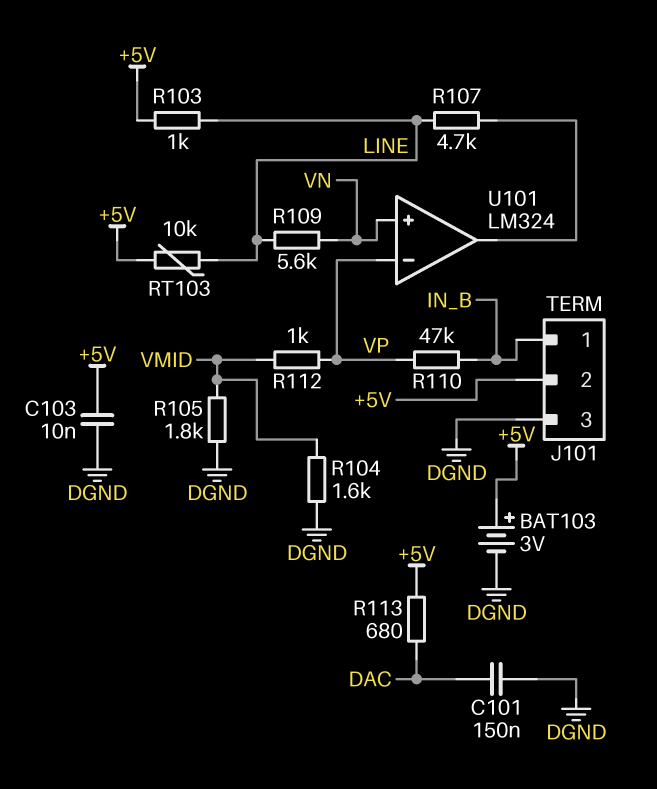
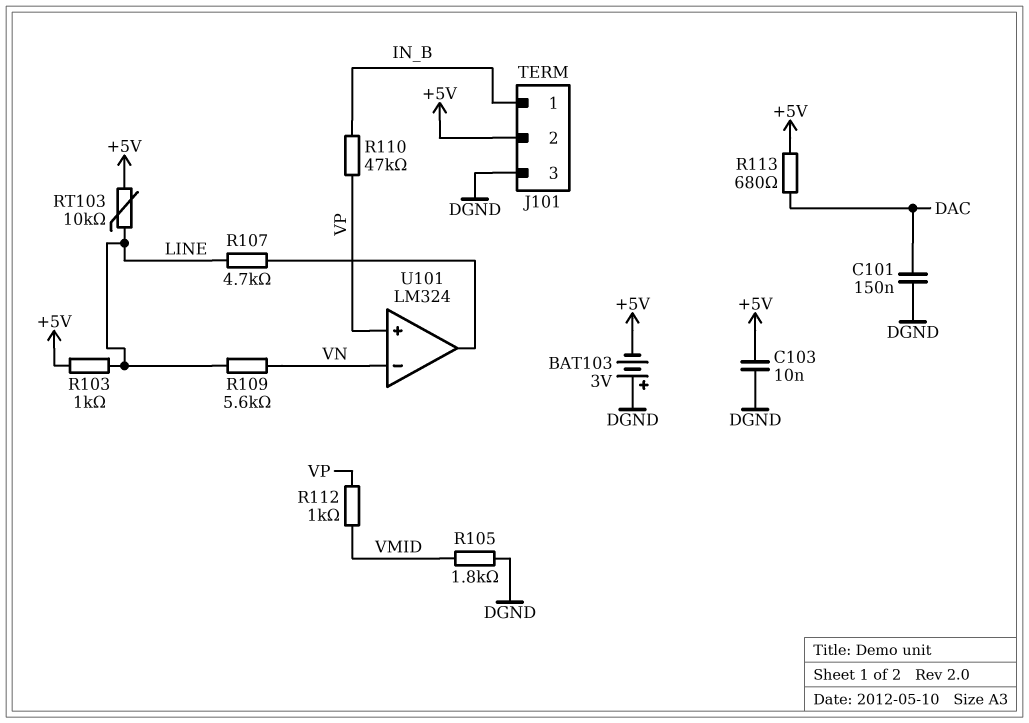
BAT103: 3V (plus +5V, minus DGND) -> 3V (plus DGND, minus +5V)
R104: 1.6k (DGND, VMID) -> none
U101 pin in+: VN -> VP
U101 pin in-: VP -> VN

